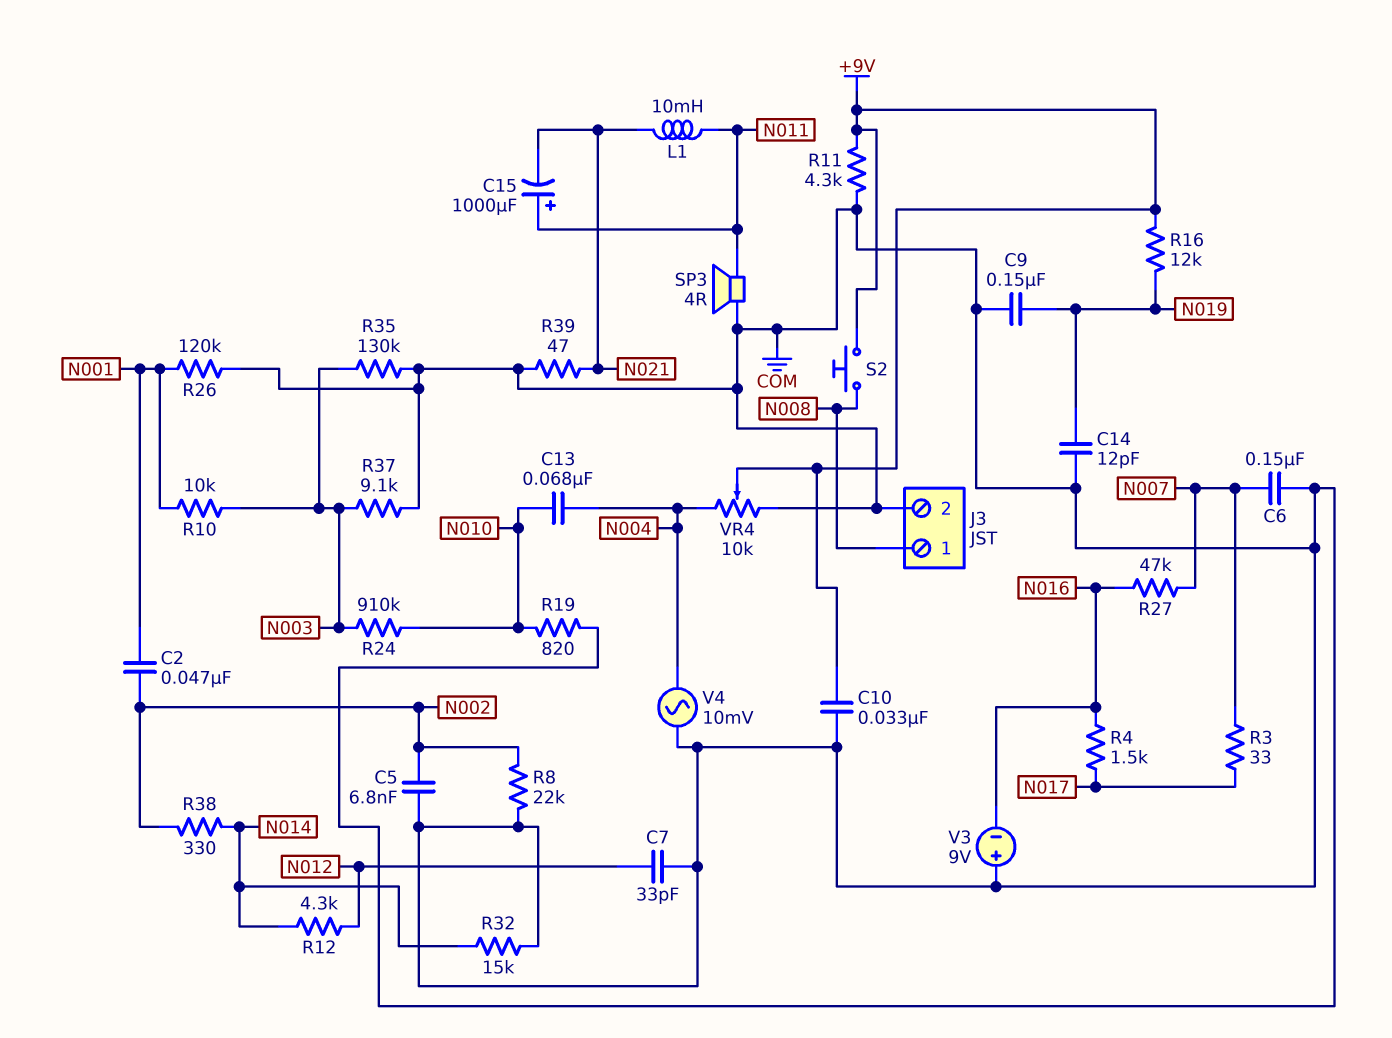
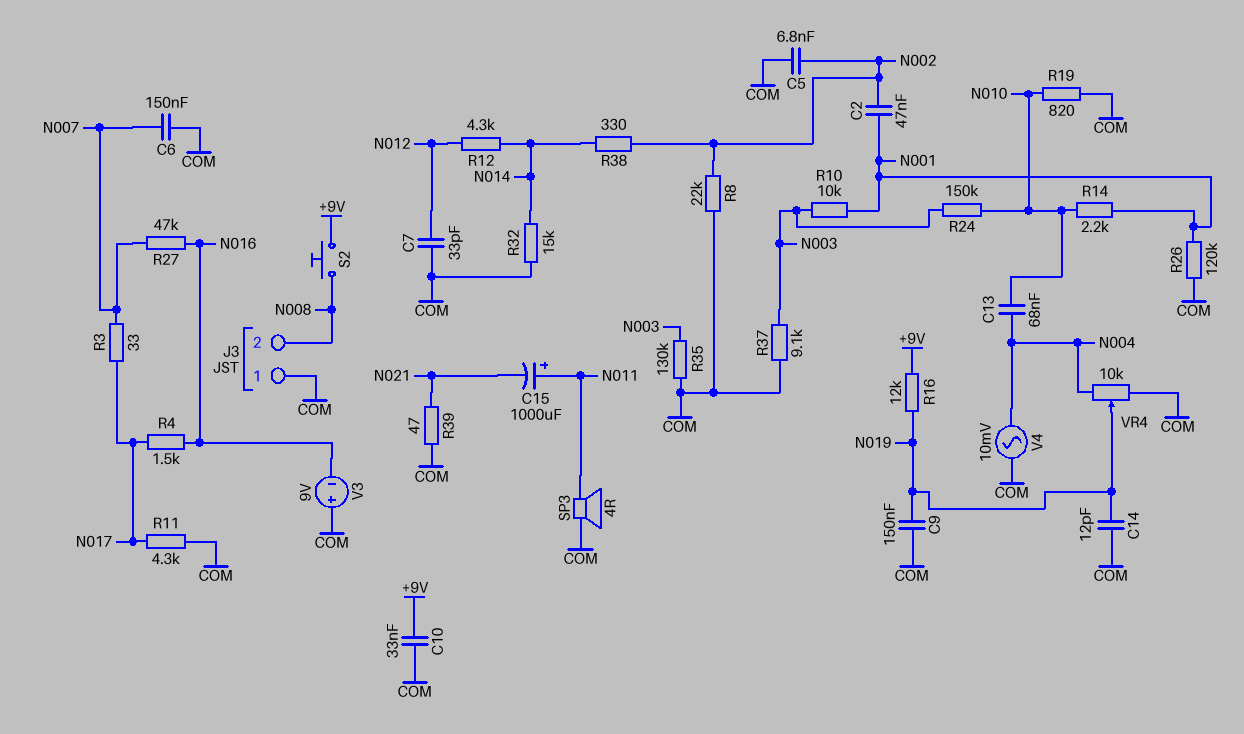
J3 pin 1: N008 -> COM
J3 pin 2: COM -> N008
L1: 10mH (N011, N021) -> none
R11: 4.3k (+9V, COM) -> 4.3k (COM, N017)
R14: none -> 2.2k (N001, N010)
R24: 910k (N003, N010) -> 150k (N003, N010)
VR4: 10k (COM, N004, wiper +9V) -> 10k (COM, N004, wiper N019)

